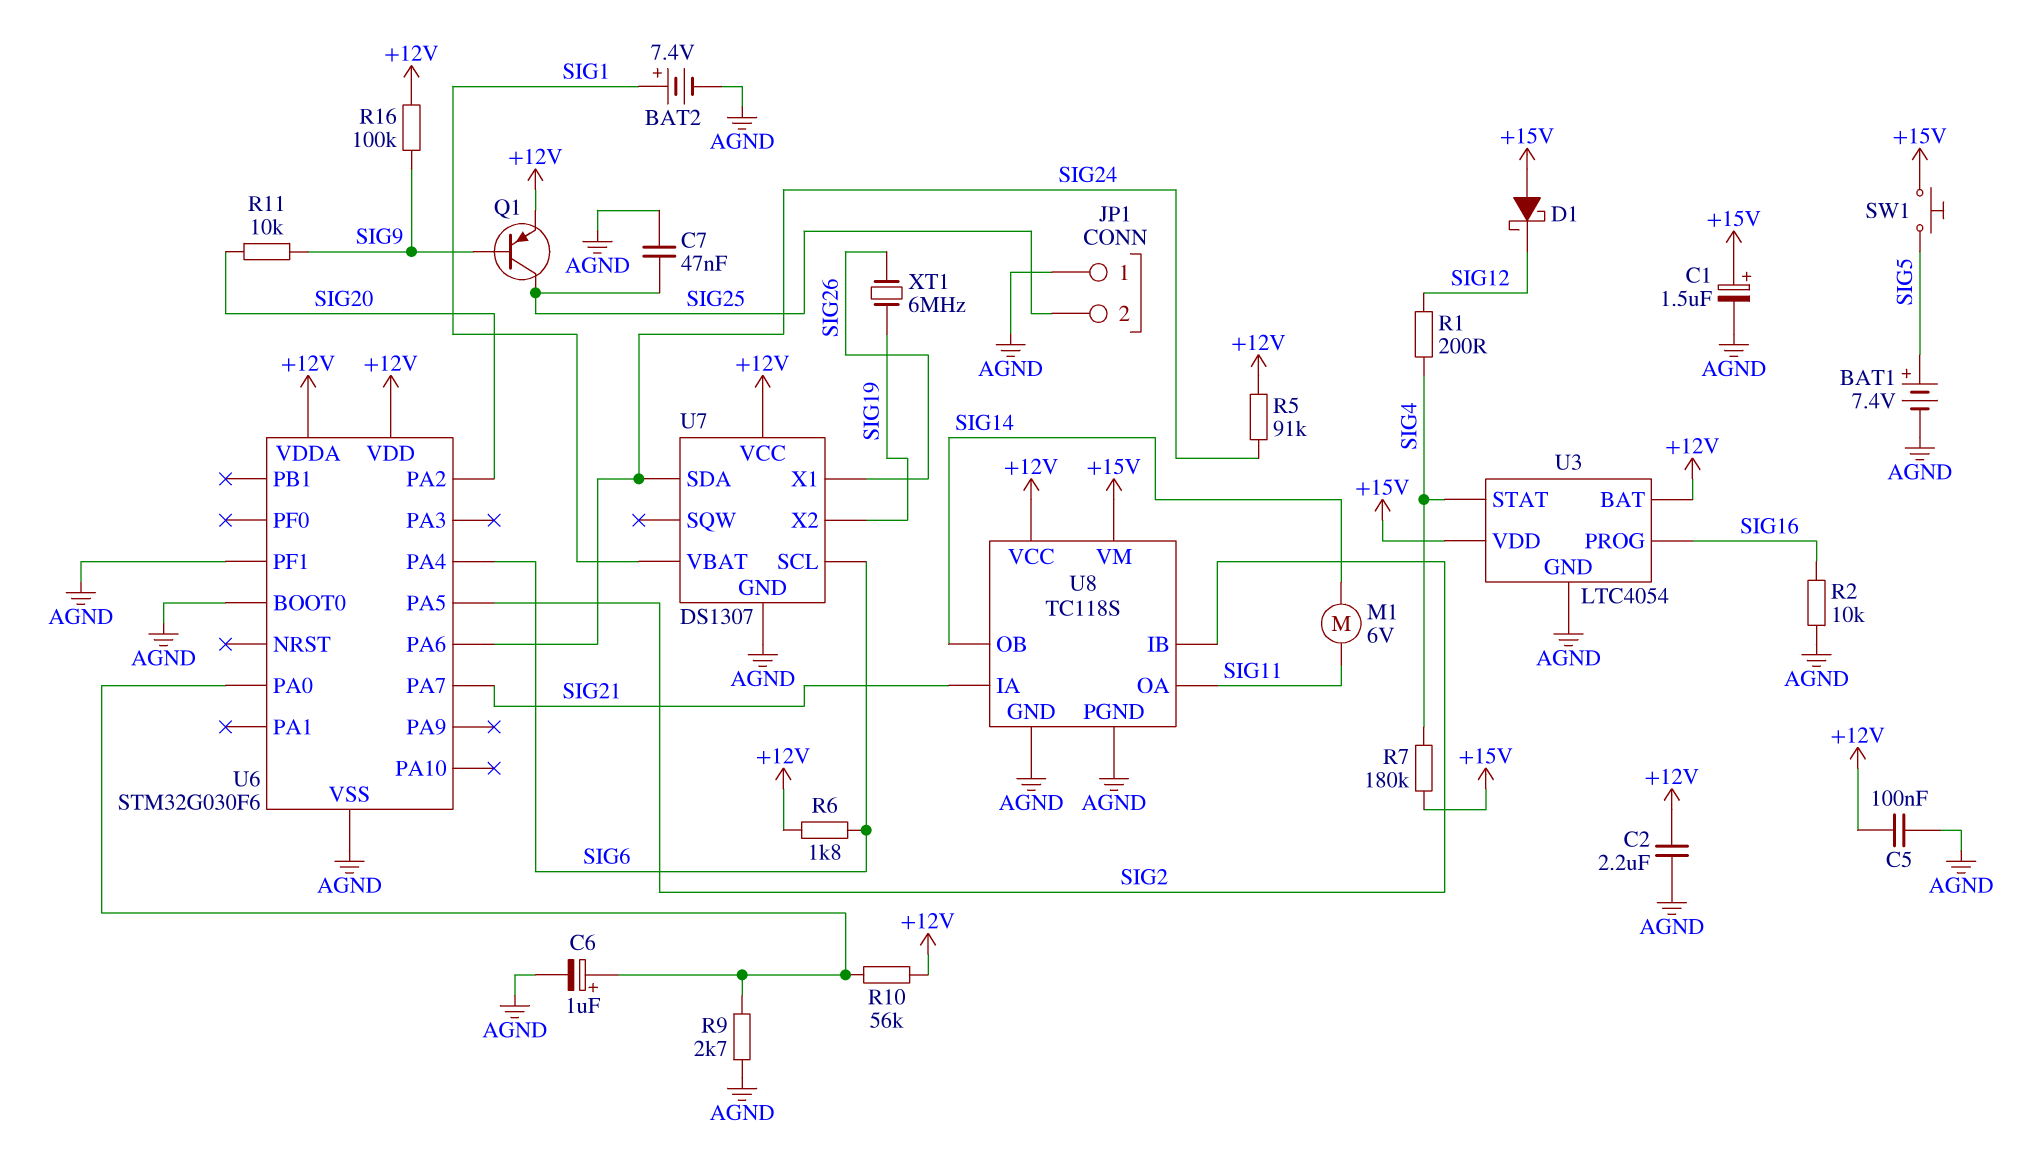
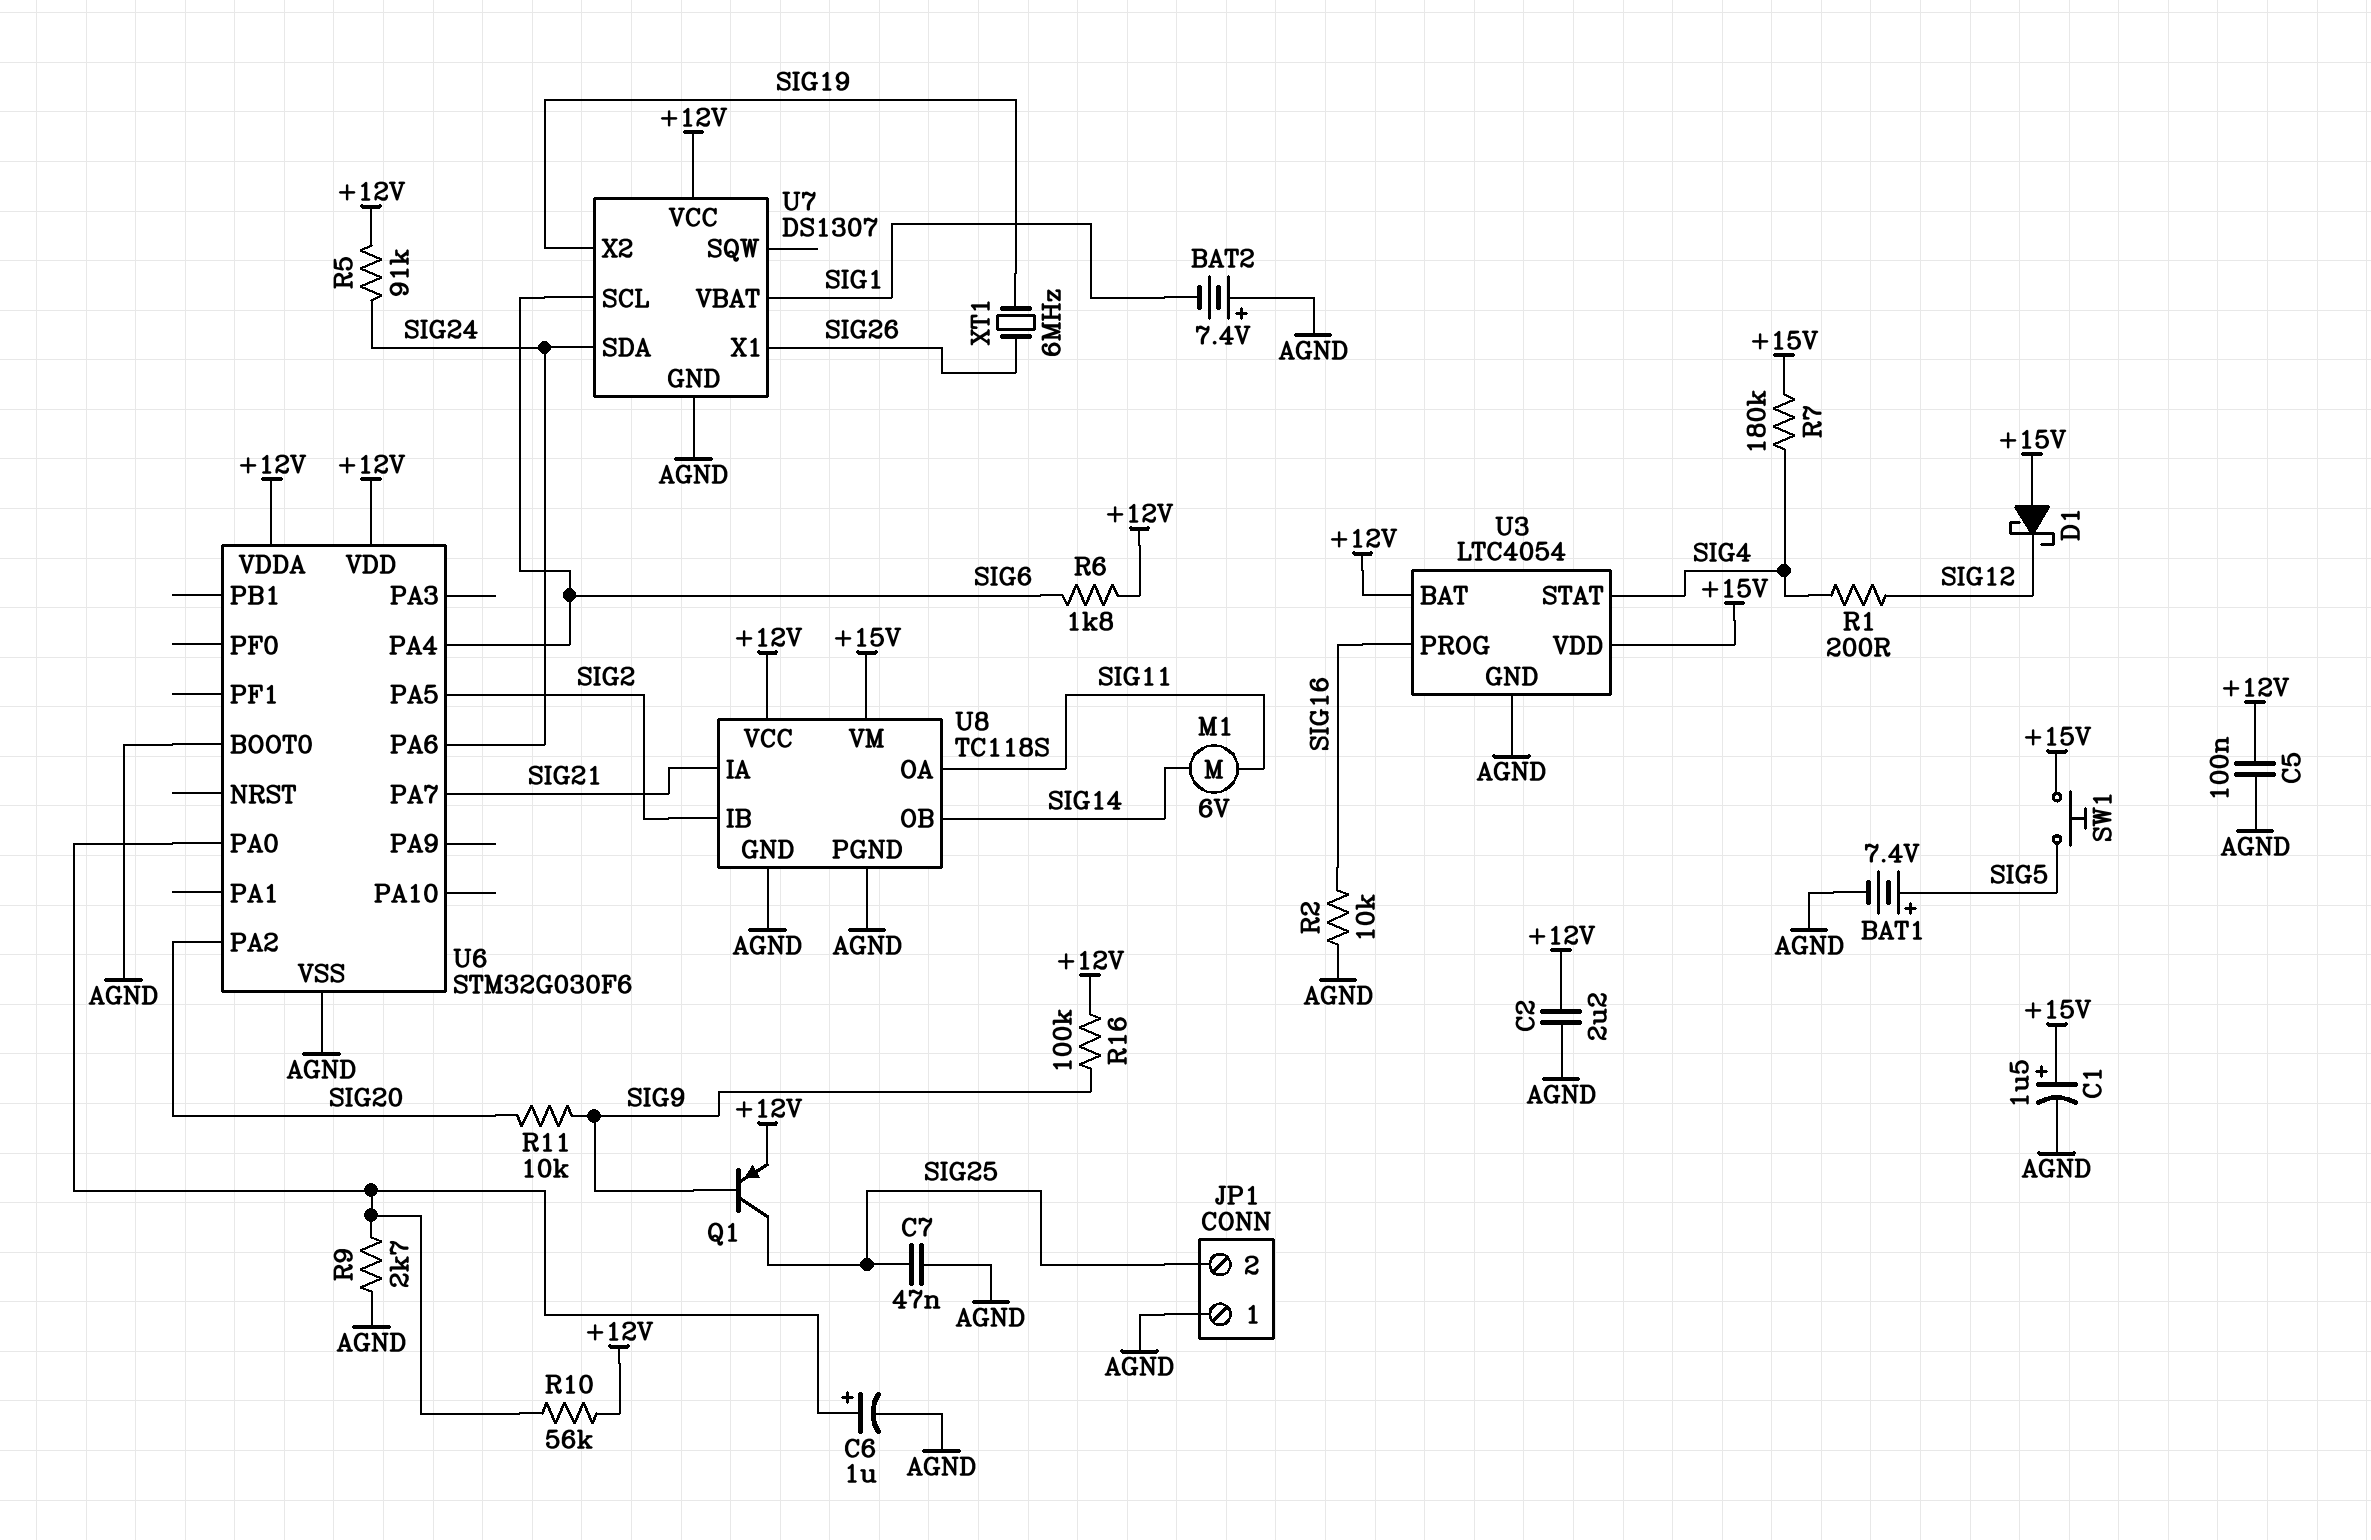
BAT2: 7.4V (plus SIG1, minus AGND) -> 7.4V (plus AGND, minus SIG1)
U6 pin PF1: AGND -> none

